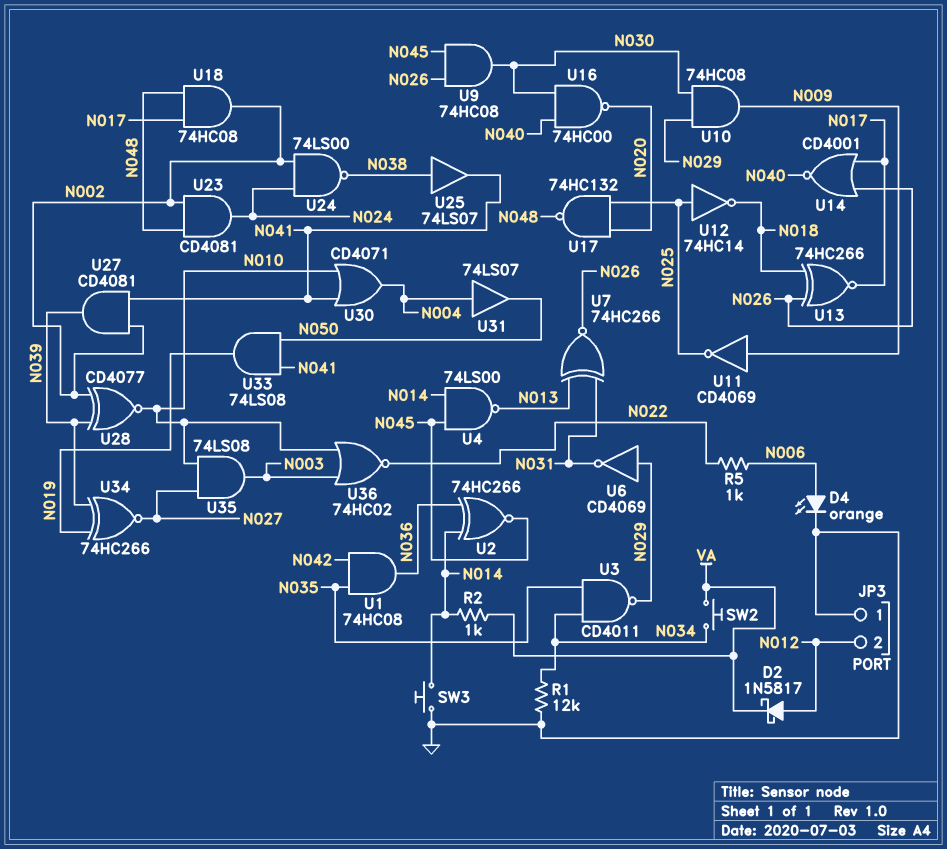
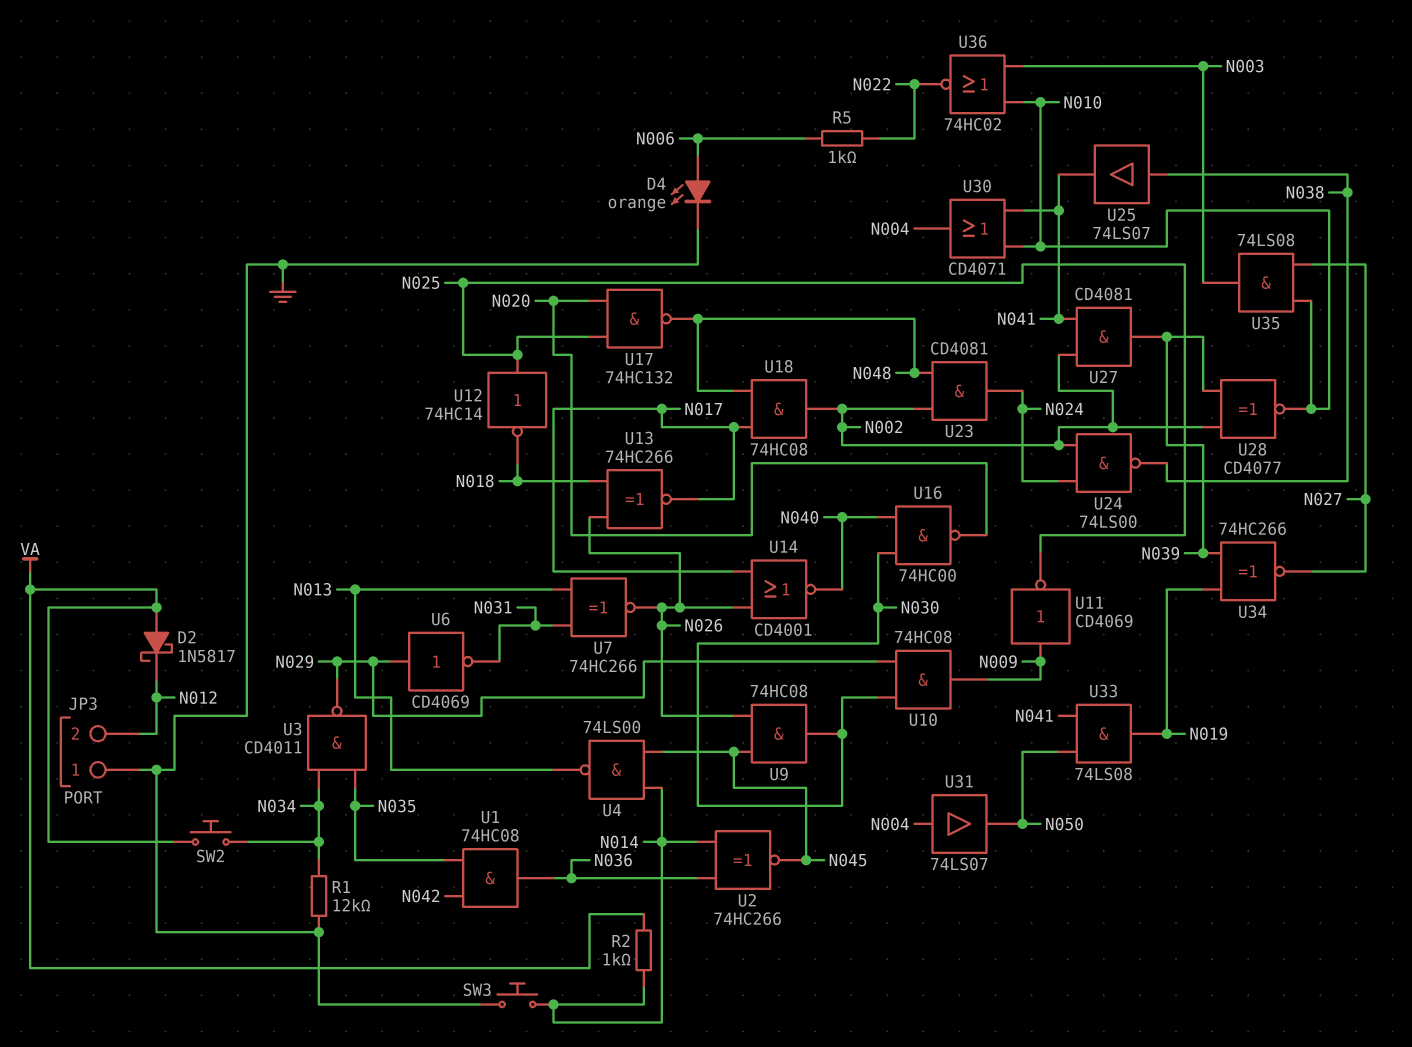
D2: schottky 1N5817 (A N012, K VA) -> schottky 1N5817 (A VA, K N012)

